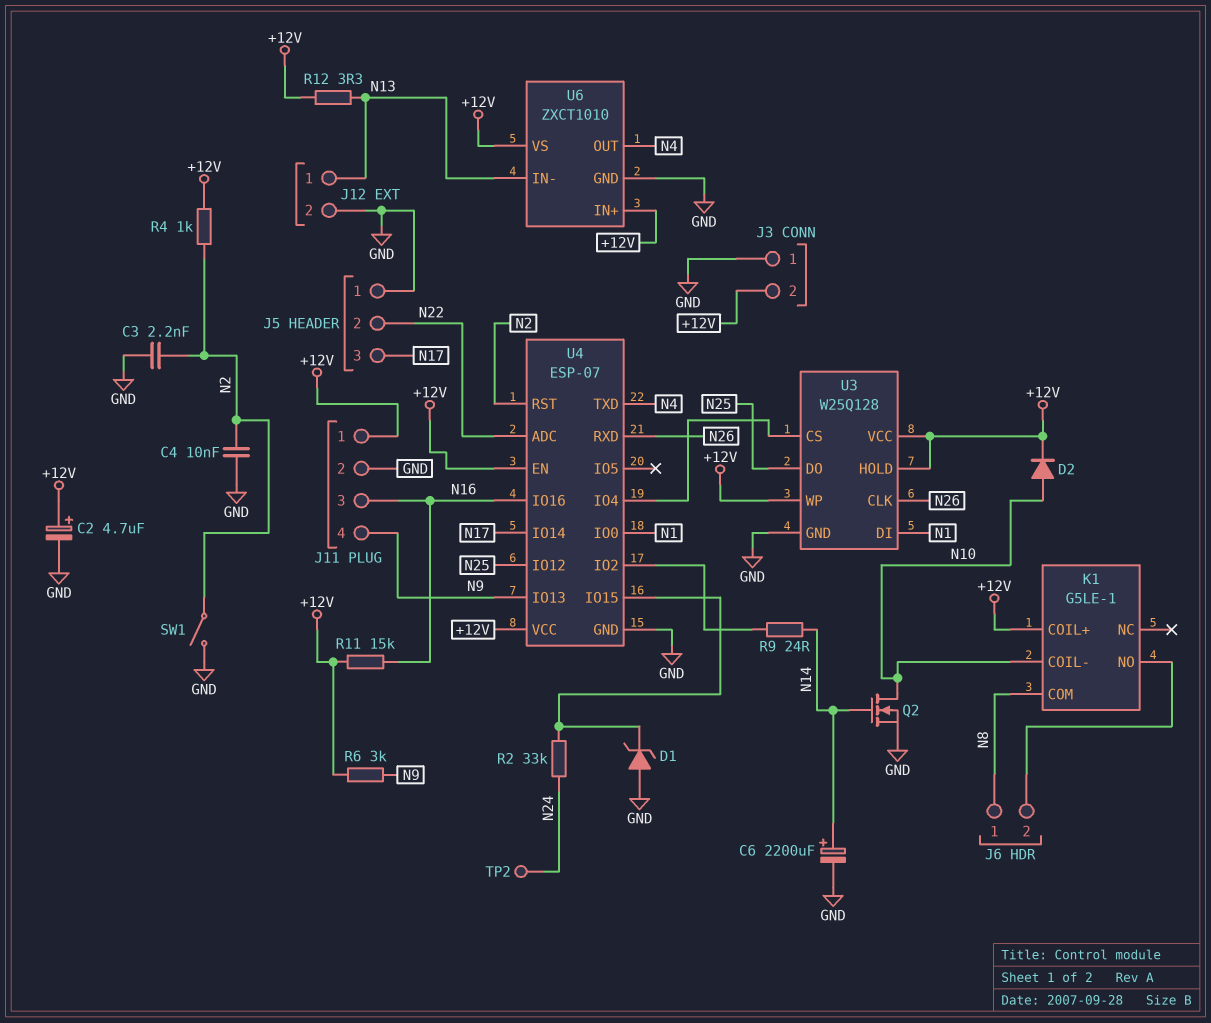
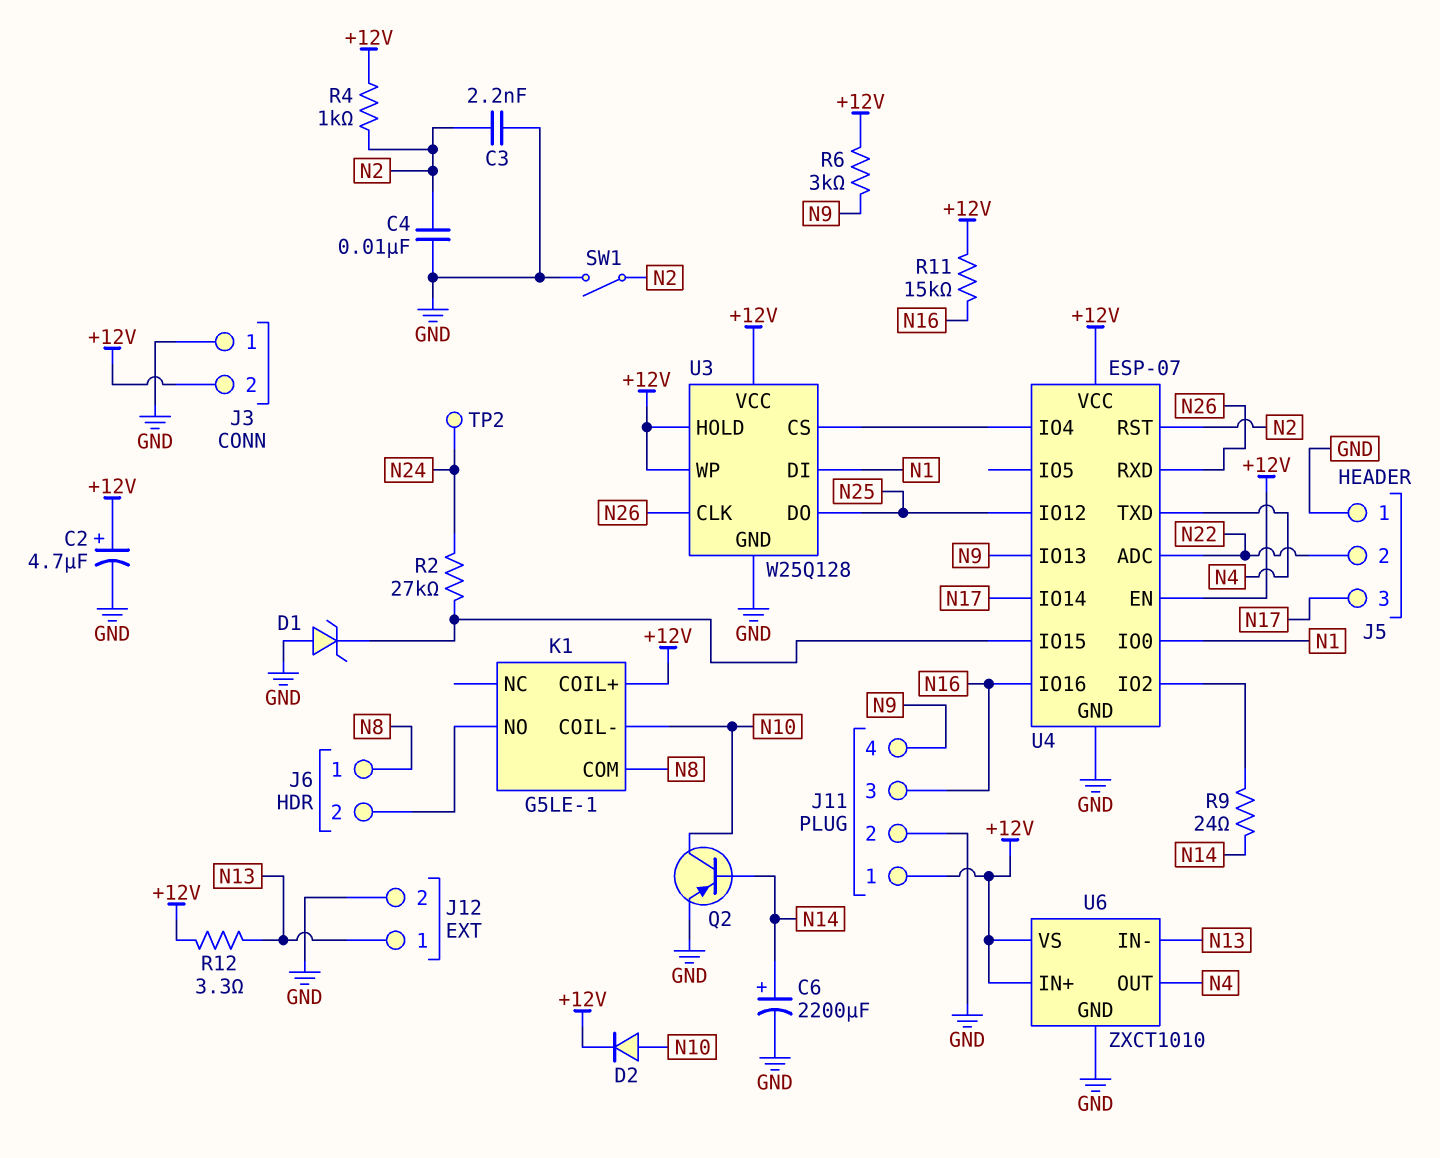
Q2: NMOS (G N14, D N10, S GND) -> PNP (B N14, C N10, E GND)
R2: 33k (N24, U4/IO15) -> 27k (N24, U4/IO15)

